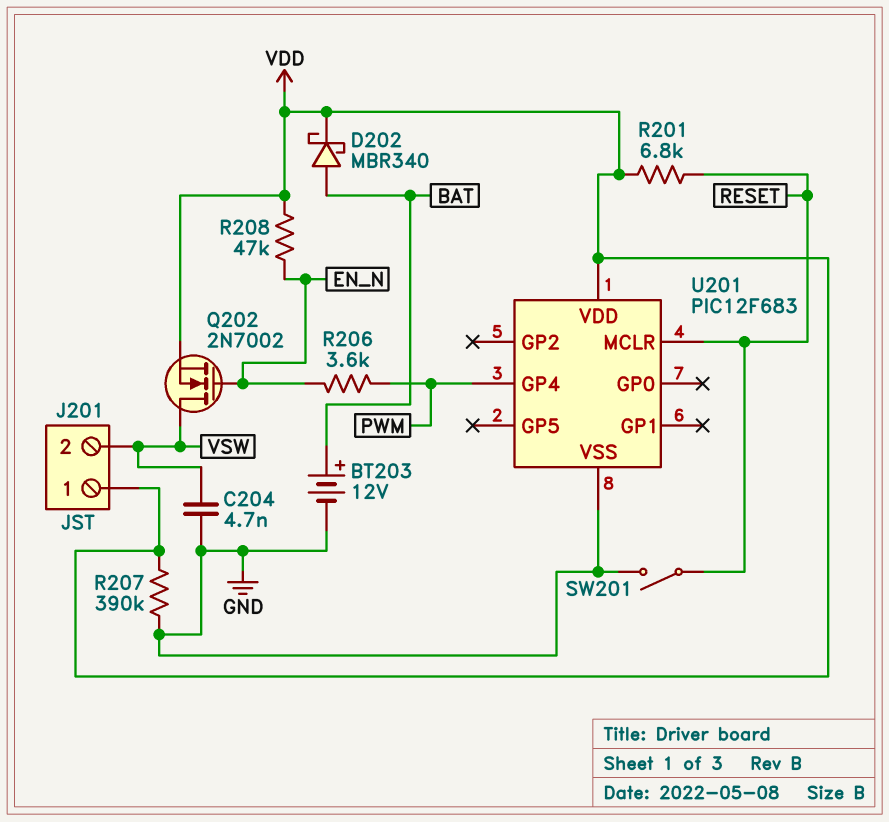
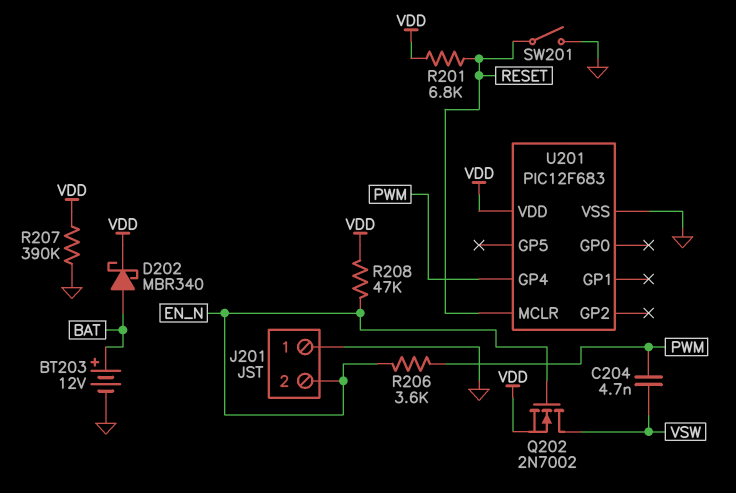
C204: 4.7nF (GND, VSW) -> 4.7nF (PWM, VSW)
J201 pin 1: VDD -> GND
J201 pin 2: VSW -> EN_N

